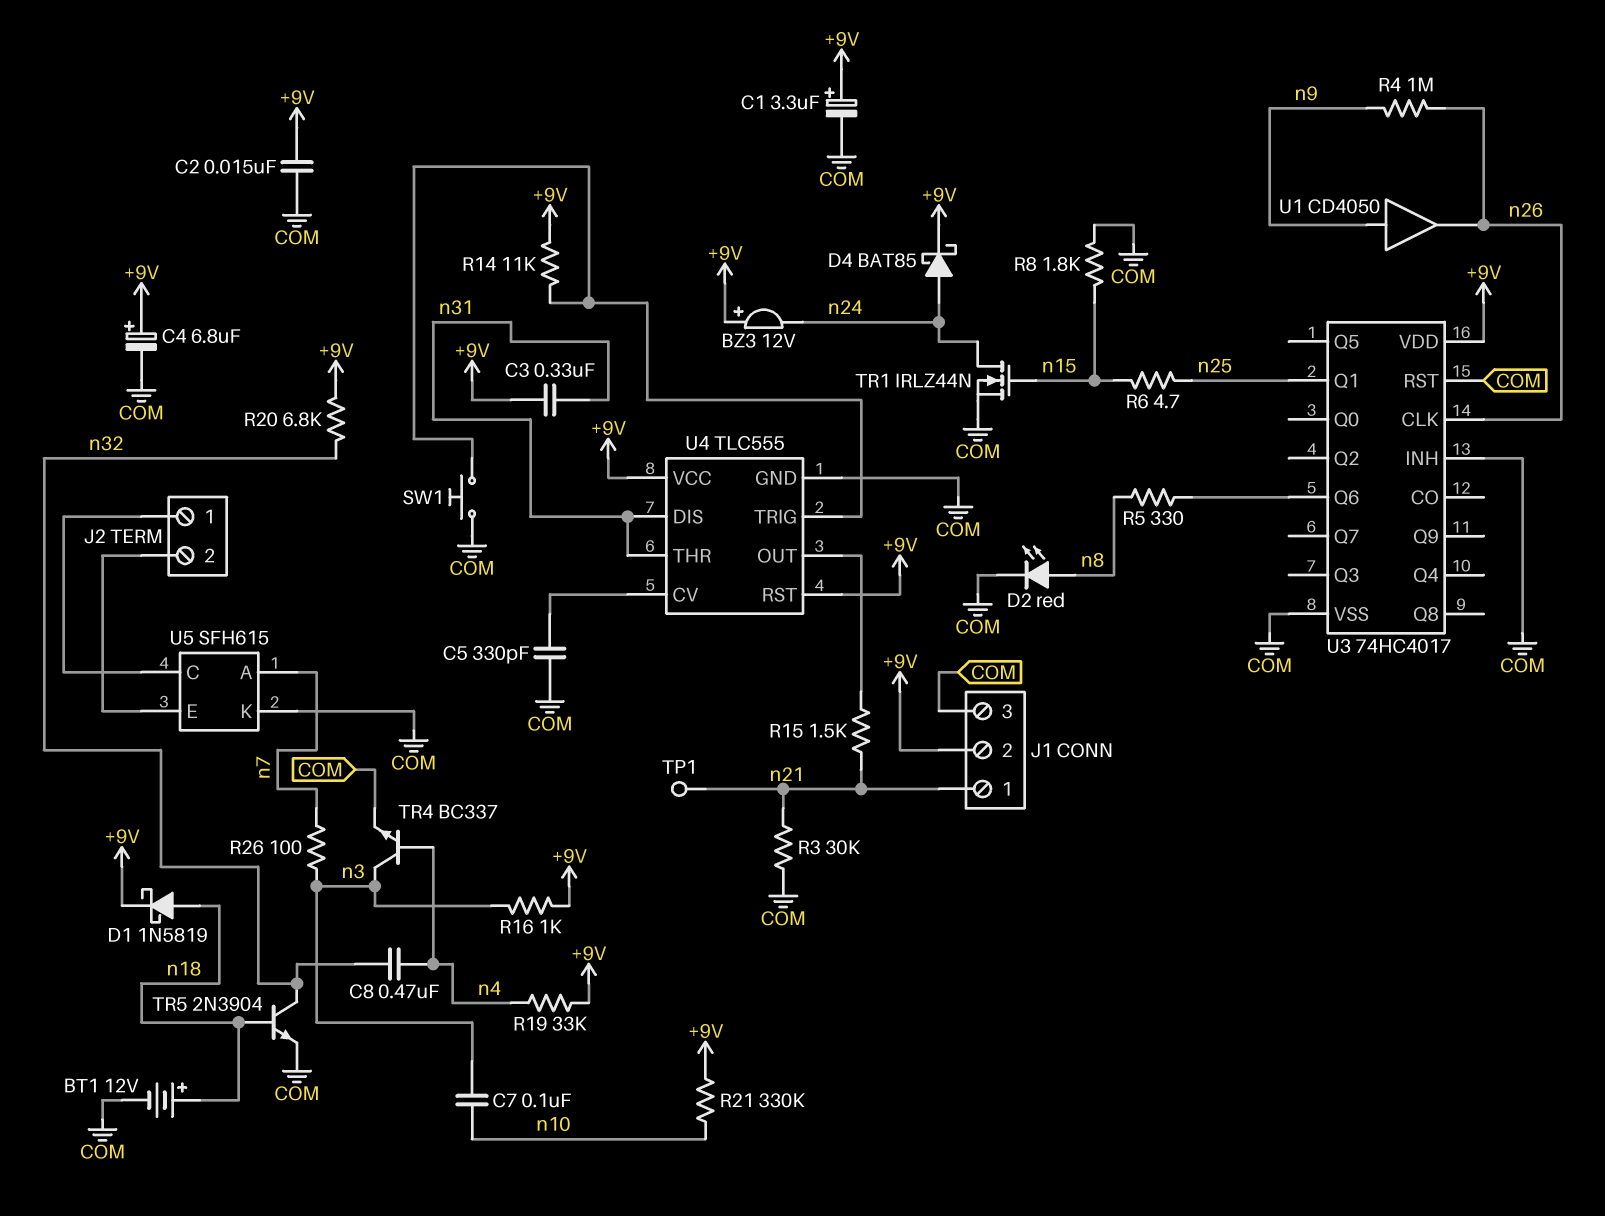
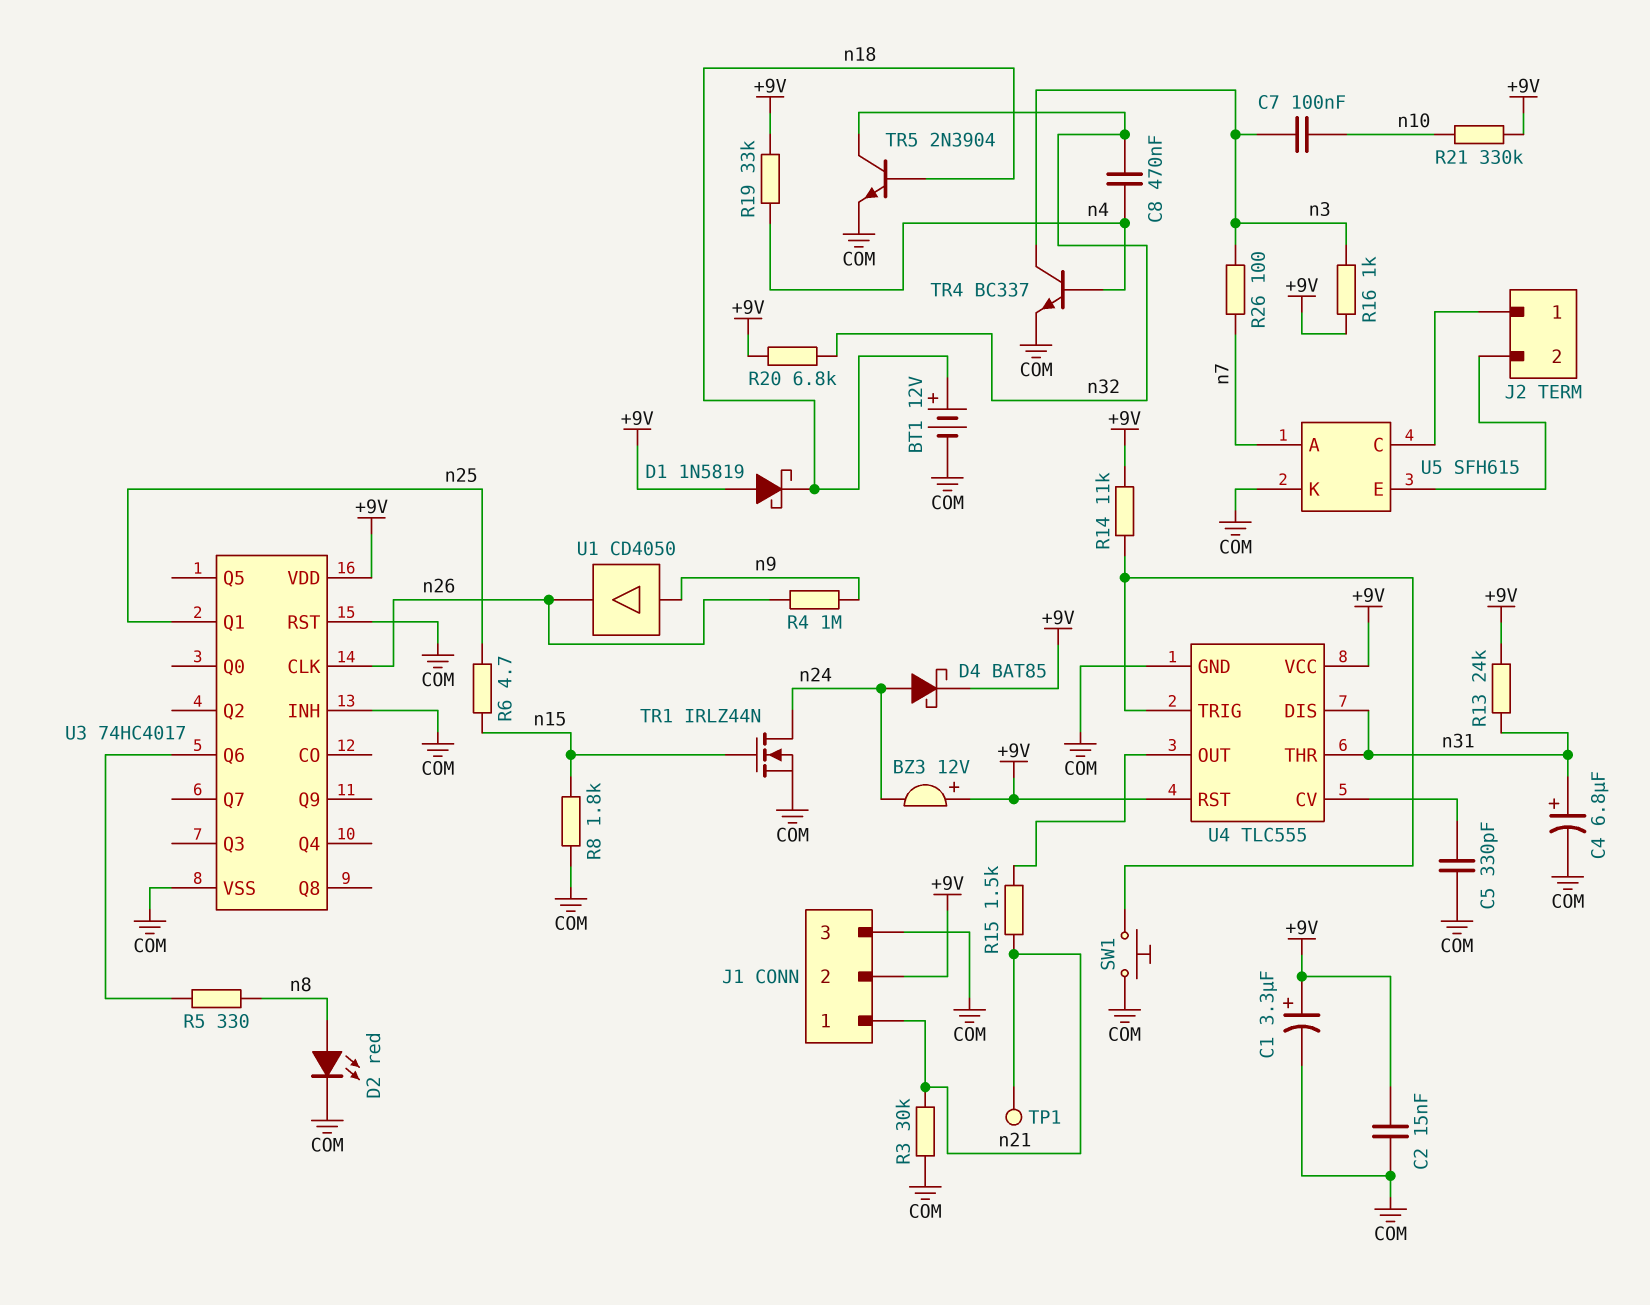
C3: 330nF (+9V, n31) -> none
C4: 6.8uF (plus +9V, minus COM) -> 6.8uF (plus n31, minus COM)
D1: schottky 1N5819 (A n18, K +9V) -> schottky 1N5819 (A +9V, K n18)
R13: none -> 24k (+9V, n31)

